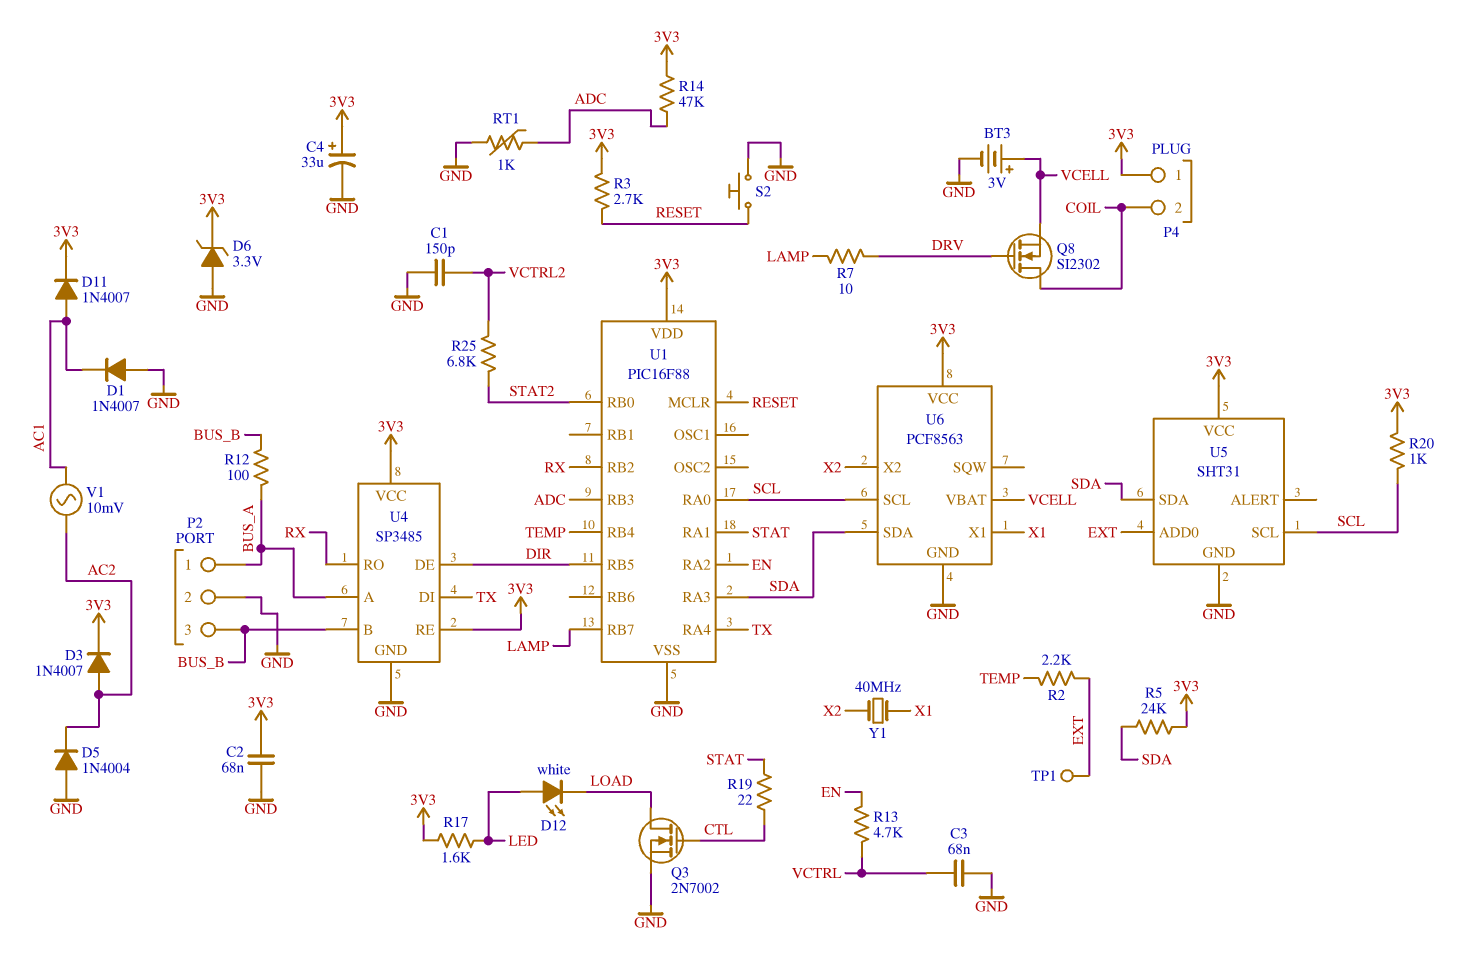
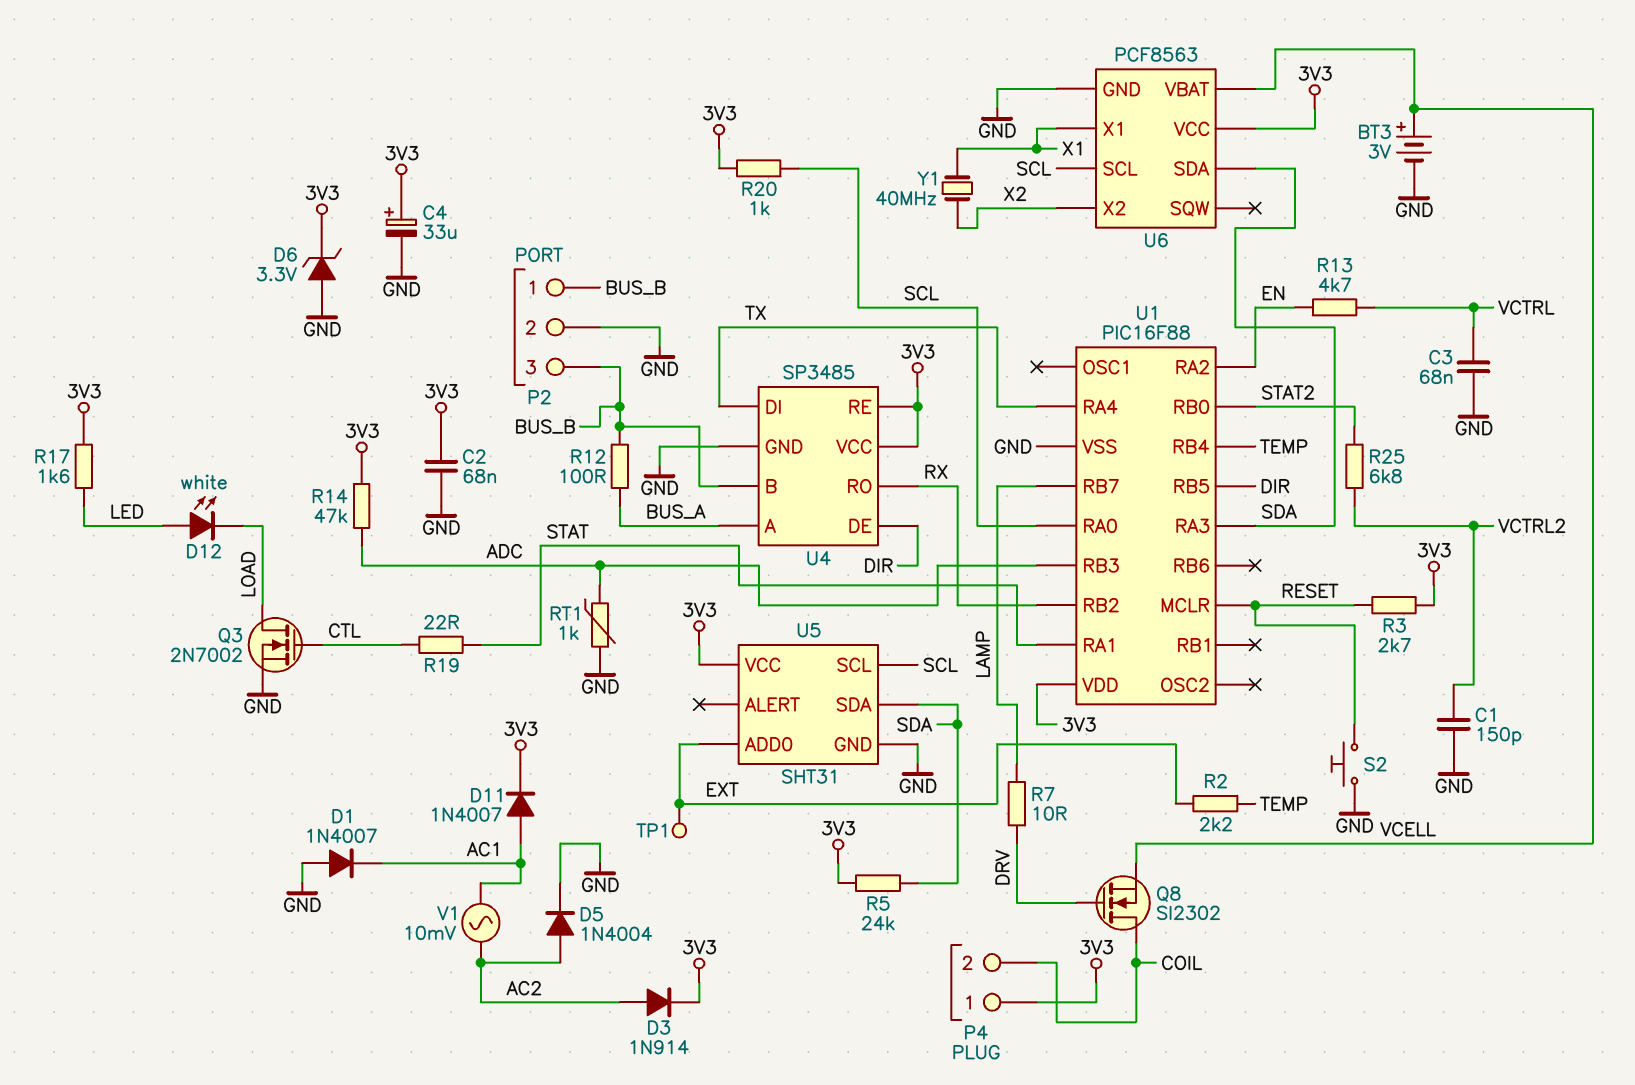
D3: diode 1N4007 (A AC2, K 3V3) -> diode 1N914 (A AC2, K 3V3)
D5: diode 1N4004 (A GND, K AC2) -> diode 1N4004 (A AC2, K GND)
P2 pin 1: BUS_A -> BUS_B

